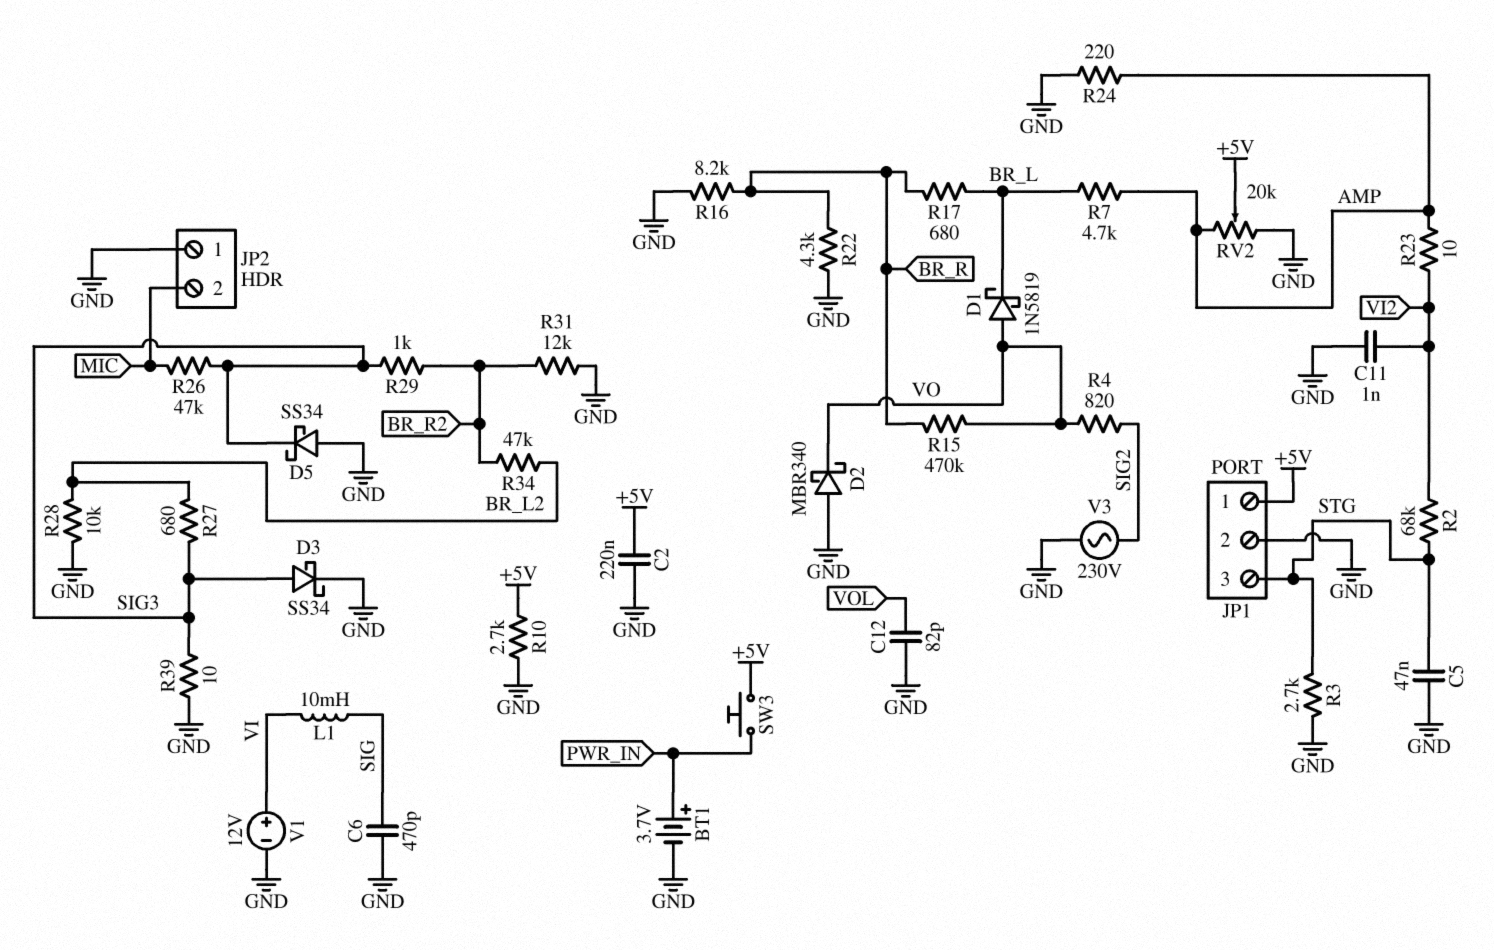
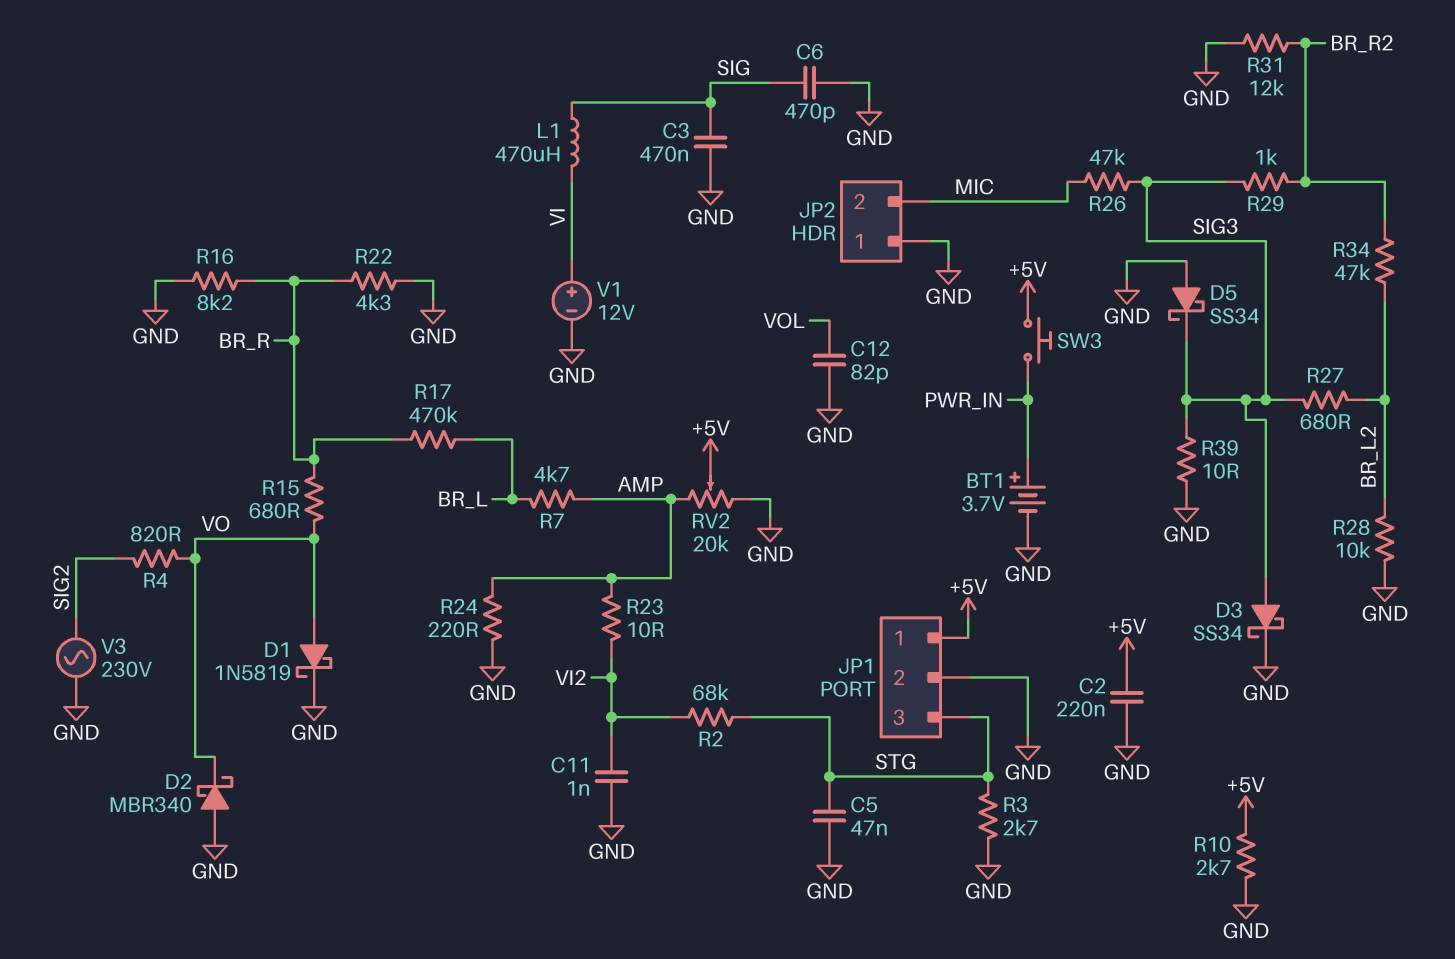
C3: none -> 470nF (GND, SIG)
D1: schottky 1N5819 (A VO, K BR_L) -> schottky 1N5819 (A VO, K GND)
L1: 10mH (SIG, VI) -> 470uH (SIG, VI)
R15: 470k (BR_R, VO) -> 680 (BR_R, VO)
R17: 680 (BR_L, BR_R) -> 470k (BR_L, BR_R)

